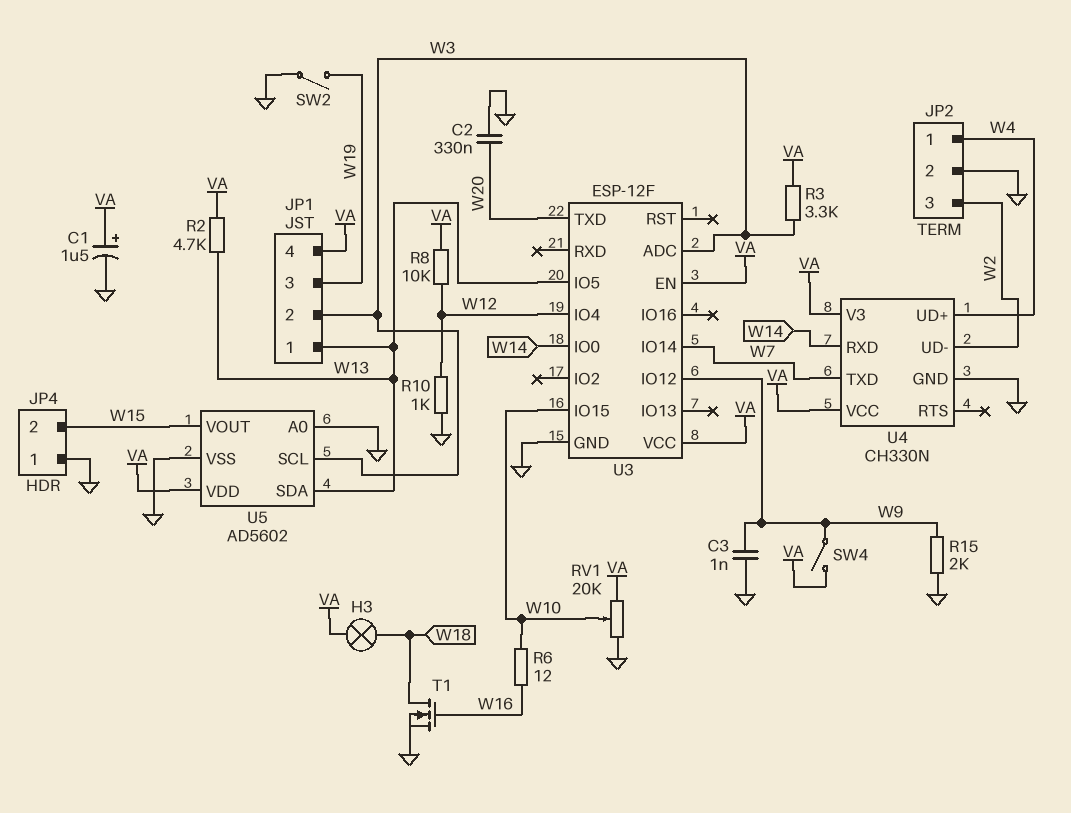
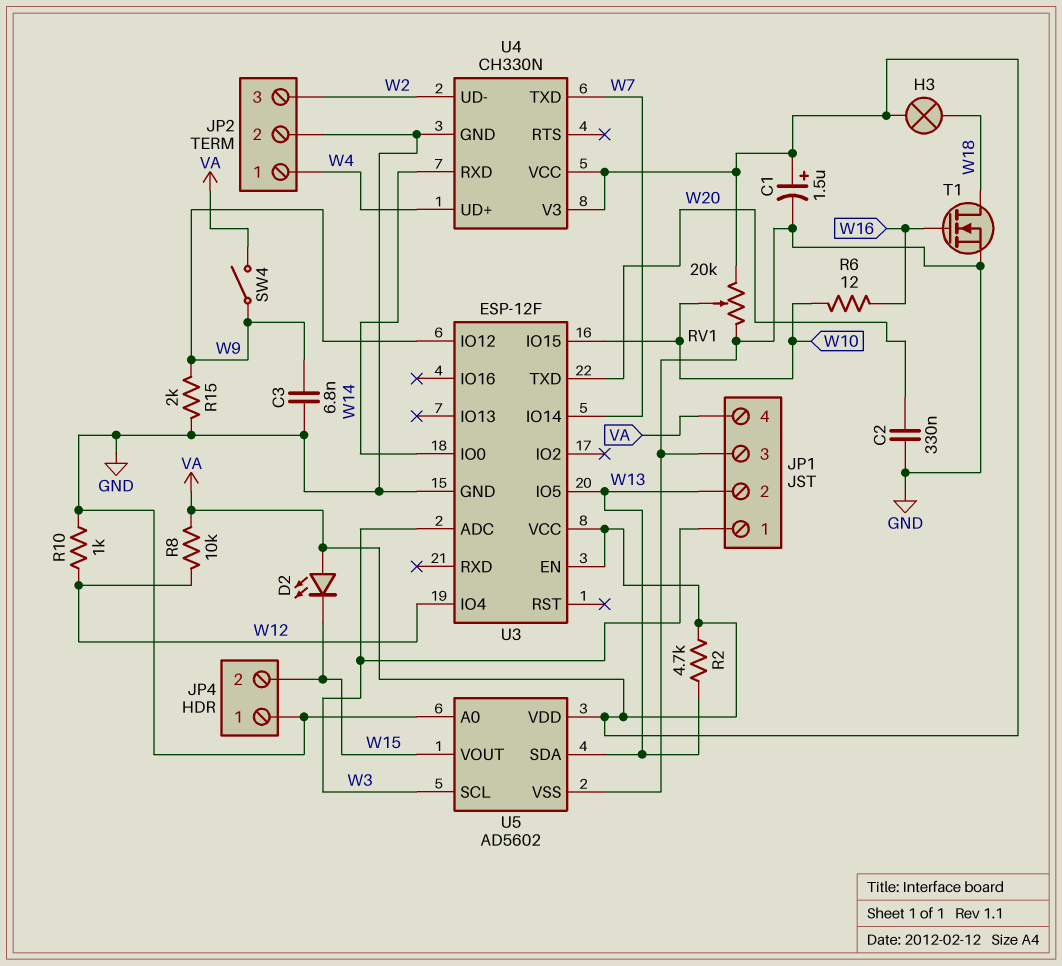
C3: 1nF (GND, W9) -> 6.8nF (GND, W9)
D2: none -> LED (A VA, K W15)
JP1 pin 1: W13 -> W3
JP1 pin 2: W3 -> W13
JP1 pin 3: W19 -> GND
R3: 3.3k (VA, W3) -> none
SW2: switch (GND, W19) -> none

